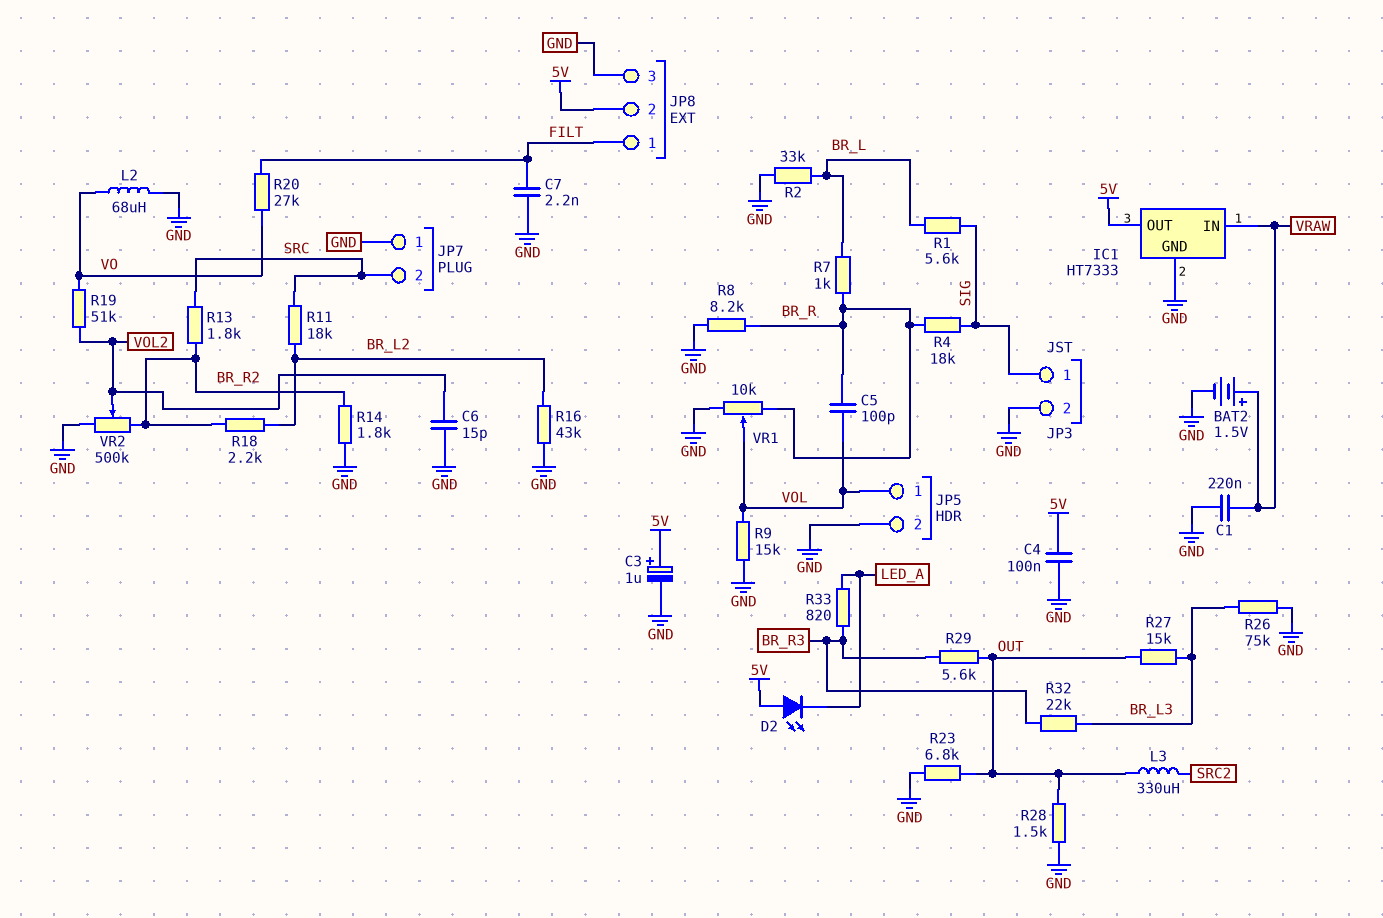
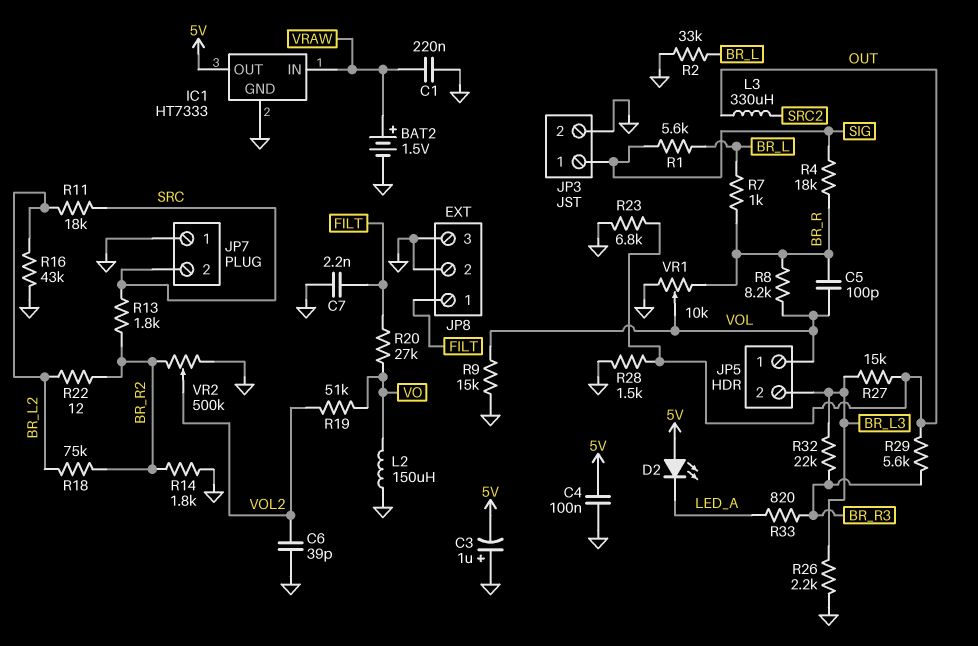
C3: 1uF (plus 5V, minus GND) -> 1uF (plus GND, minus 5V)
C6: 15pF (GND, VOL2) -> 39pF (GND, VOL2)
JP5 pin 2: GND -> BR_L3
JP8 pin 2: 5V -> GND
L2: 68uH (GND, VO) -> 150uH (GND, VO)
R8: 8.2k (BR_R, GND) -> 8.2k (BR_R, VOL)
R18: 2.2k (BR_L2, BR_R2) -> 75k (BR_L2, BR_R2)
R22: none -> 12 (BR_L2, BR_R2)
R26: 75k (BR_L3, GND) -> 2.2k (BR_L3, GND)

